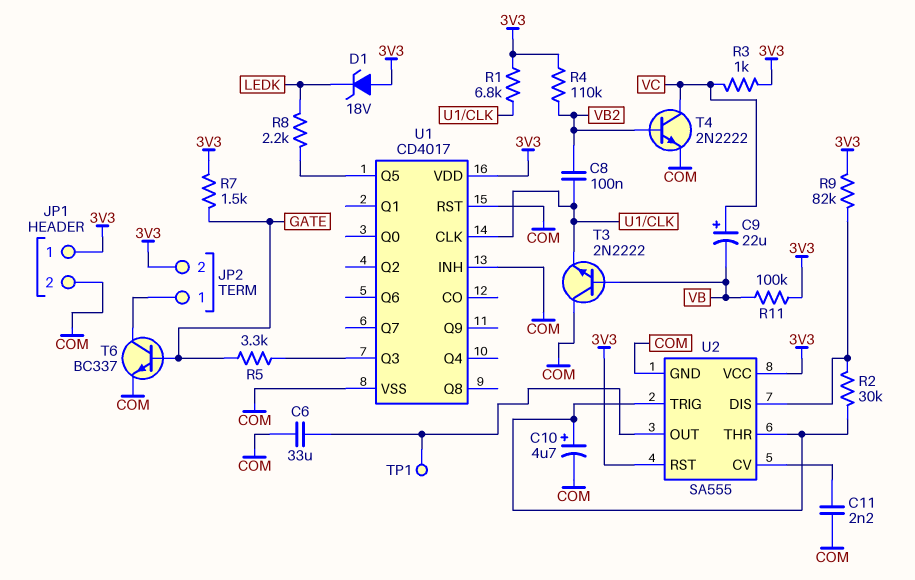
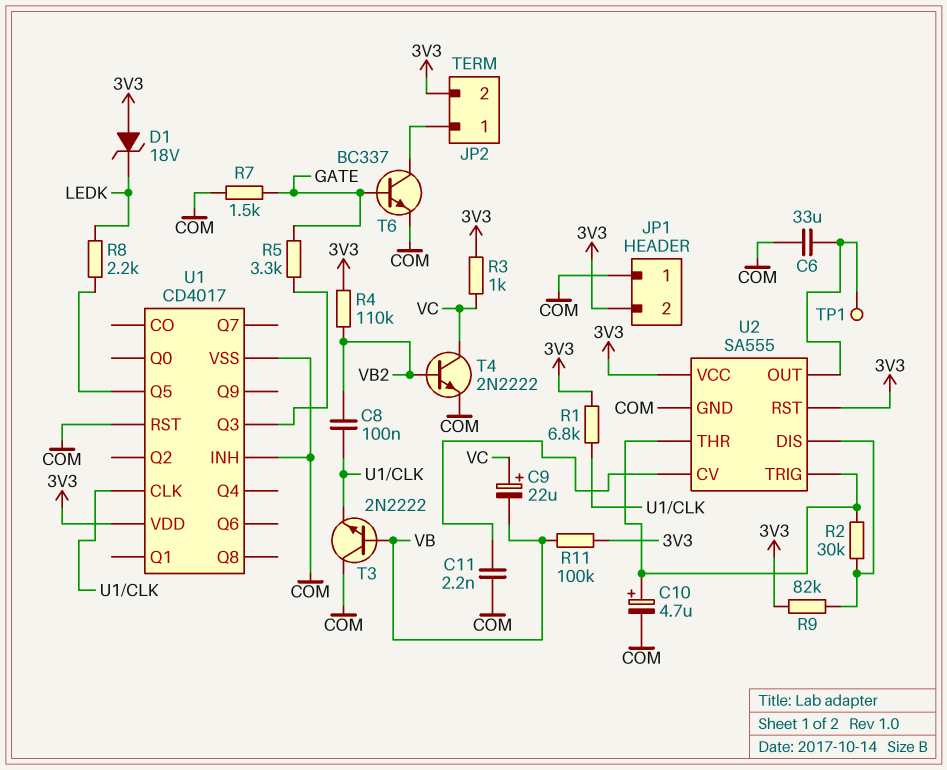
JP1 pin 1: 3V3 -> COM
JP1 pin 2: COM -> 3V3
R7: 1.5k (3V3, GATE) -> 1.5k (COM, GATE)

